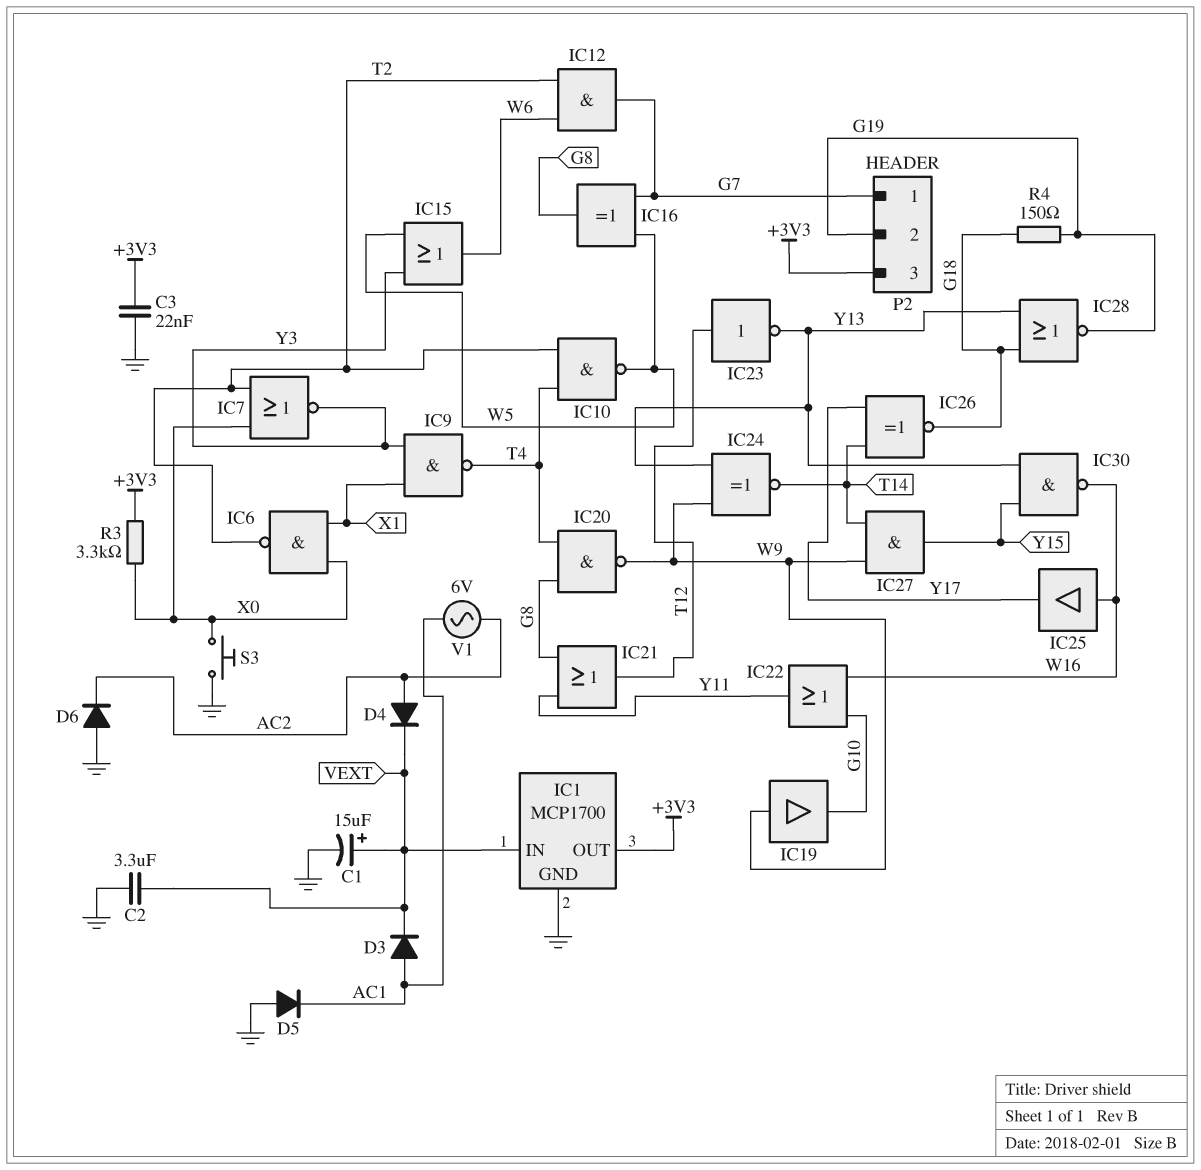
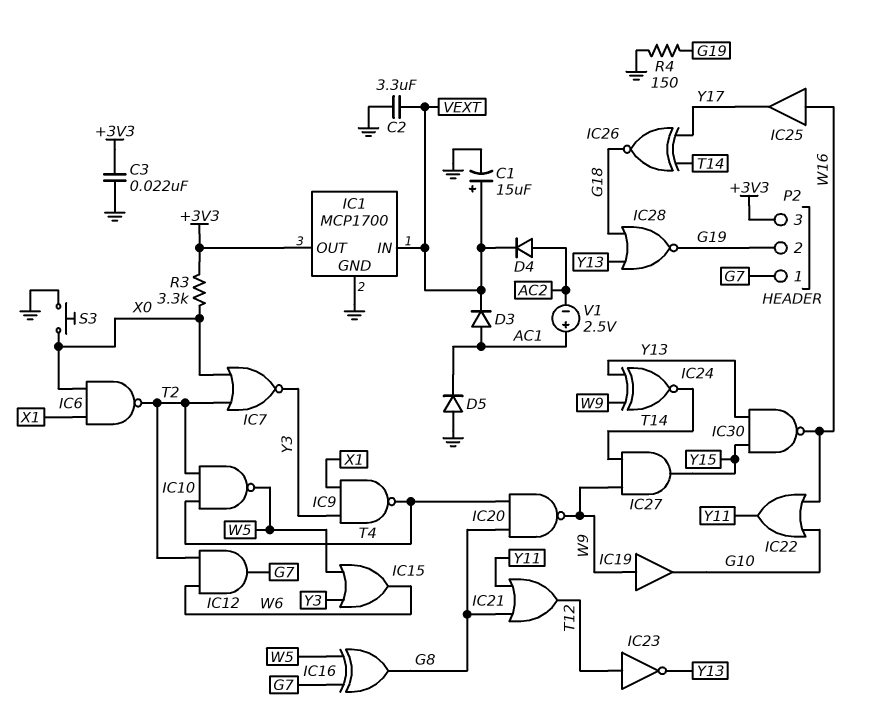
D6: diode (A GND, K AC2) -> none
R4: 150 (G18, G19) -> 150 (G19, GND)
V1: AC 6V (AC1, AC2) -> 2.5V (plus AC1, minus AC2)

